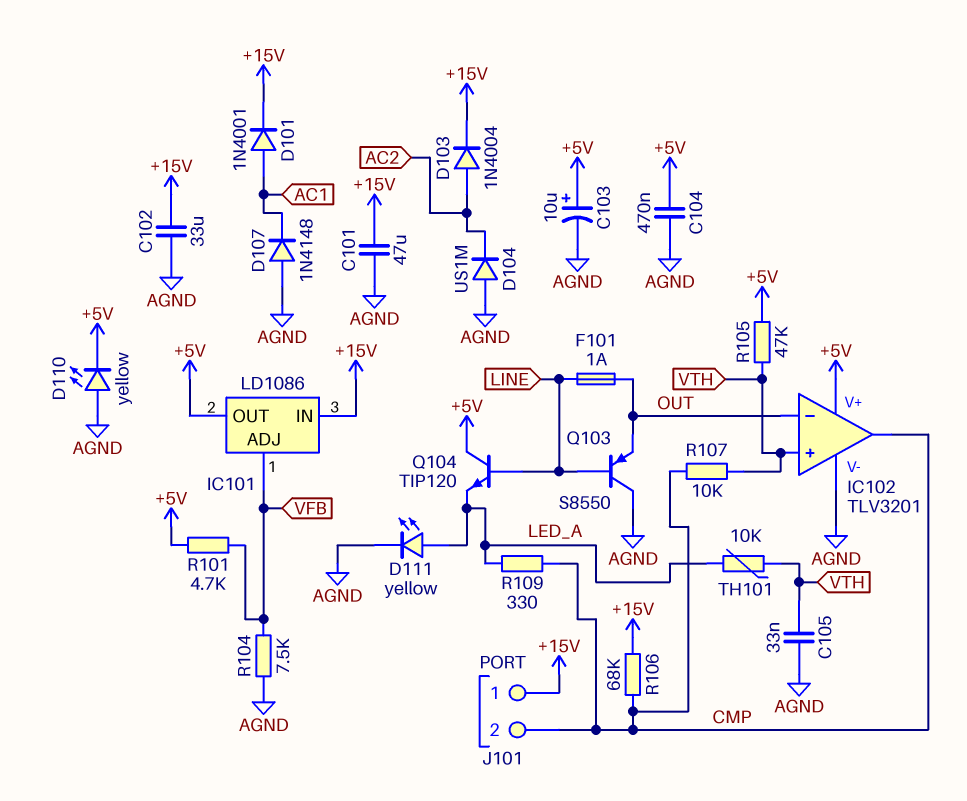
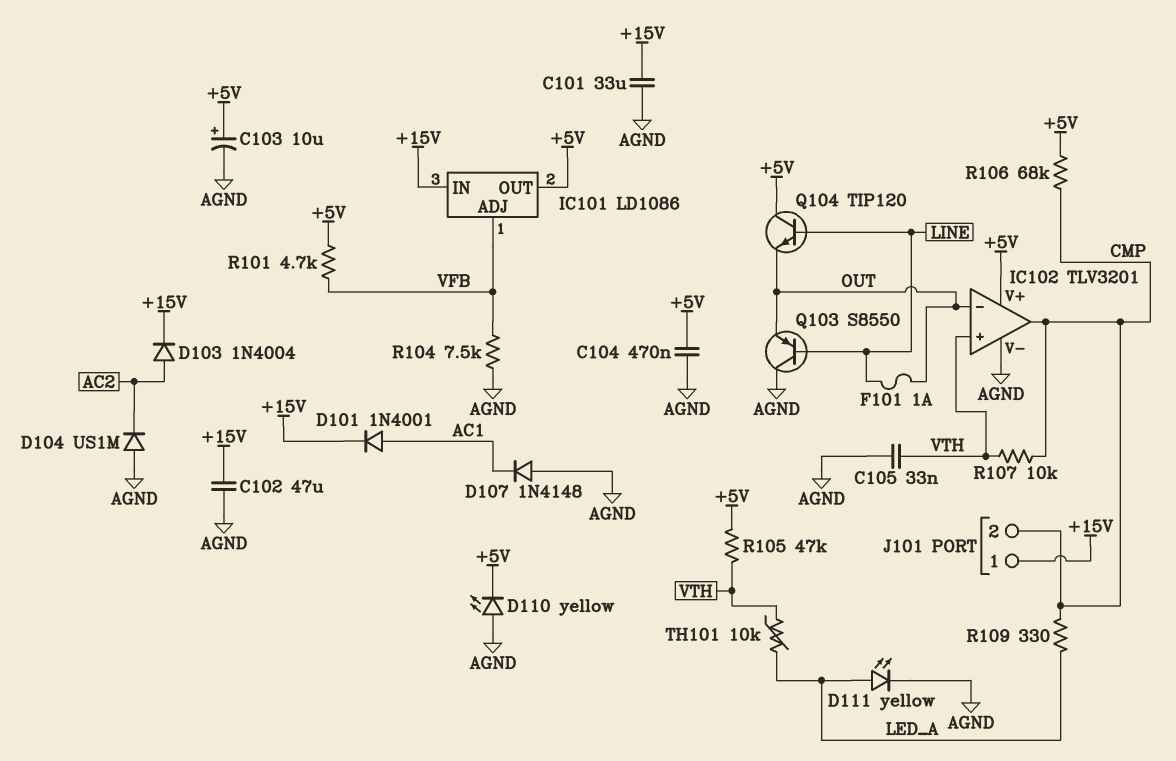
C101: 47uF (+15V, AGND) -> 33uF (+15V, AGND)
C102: 33uF (+15V, AGND) -> 47uF (+15V, AGND)
Q104: NPN TIP120 (B LINE, C +5V, E LED_A) -> NPN TIP120 (B LINE, C +5V, E OUT)
R106: 68k (+15V, CMP) -> 68k (+5V, CMP)

